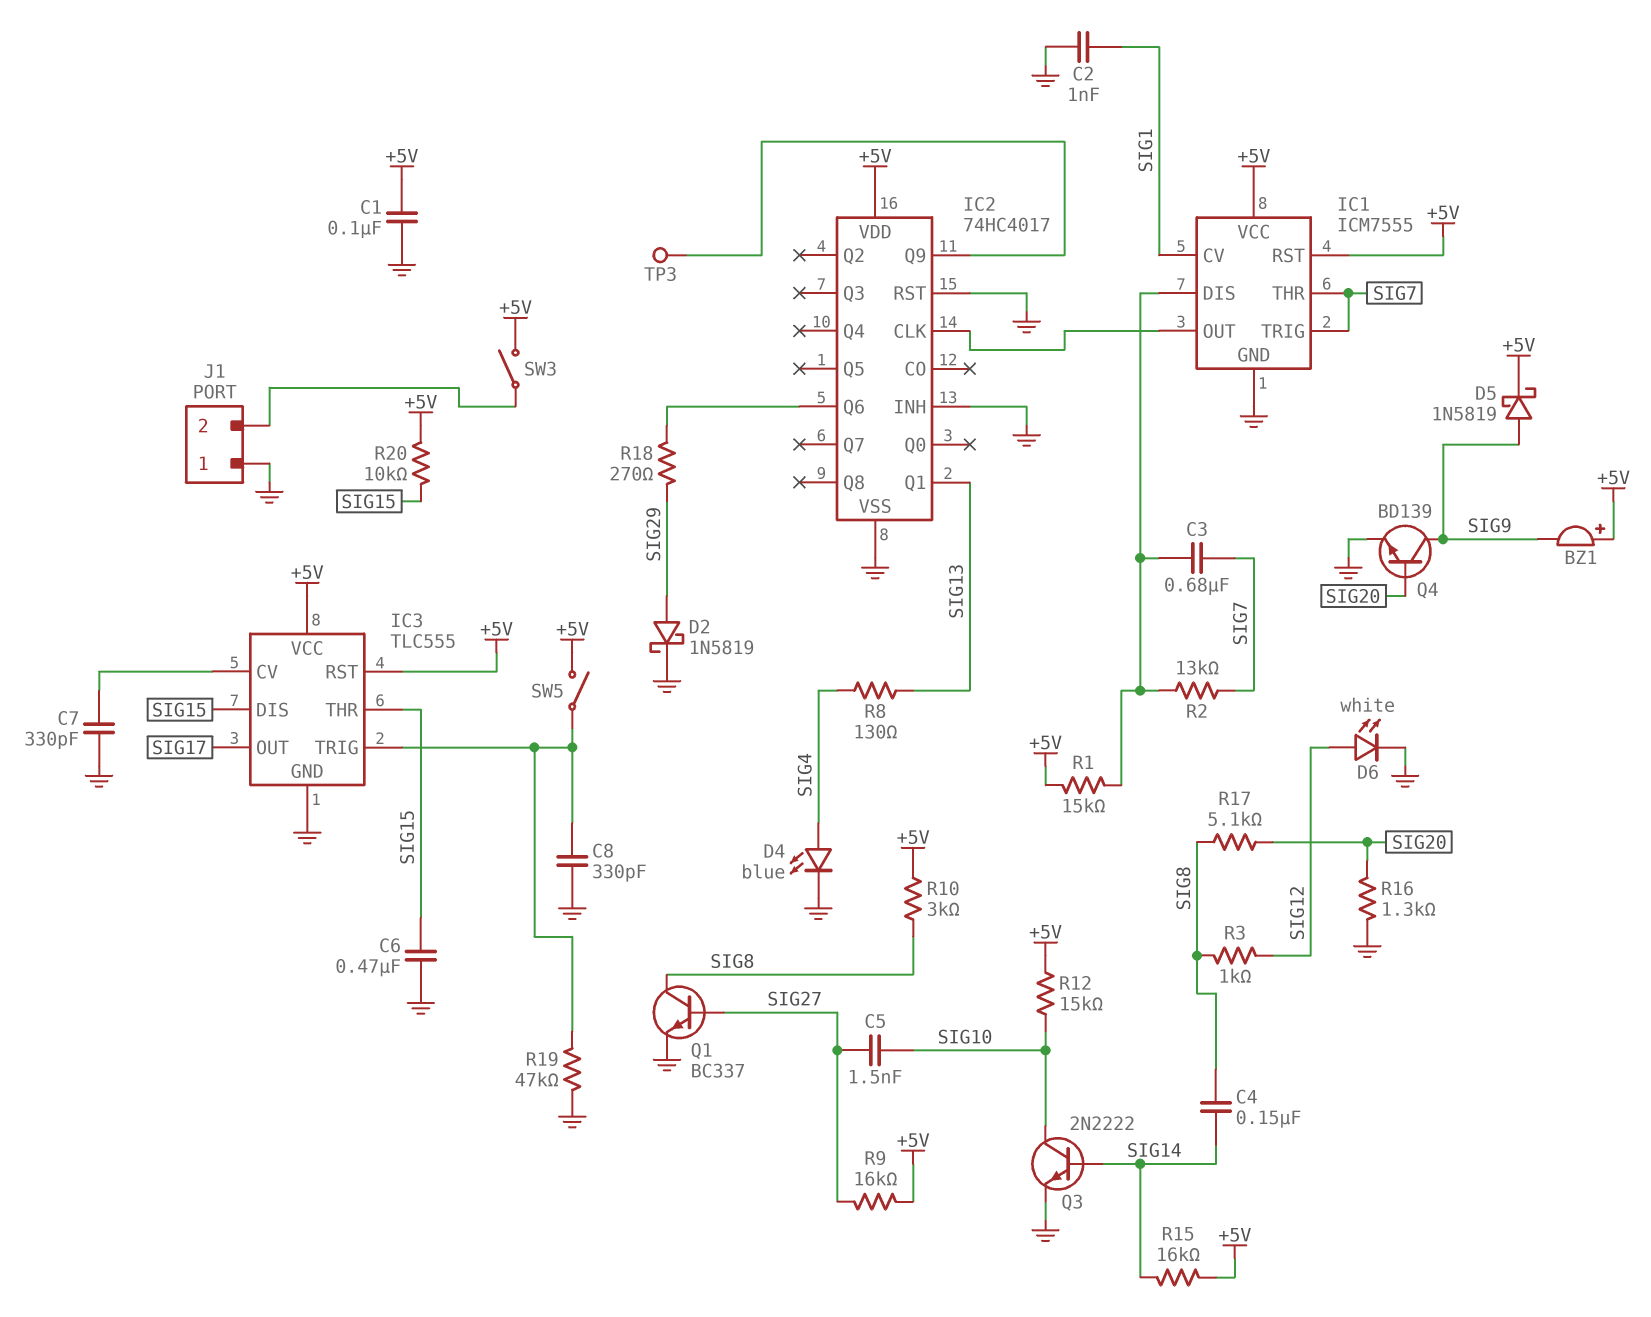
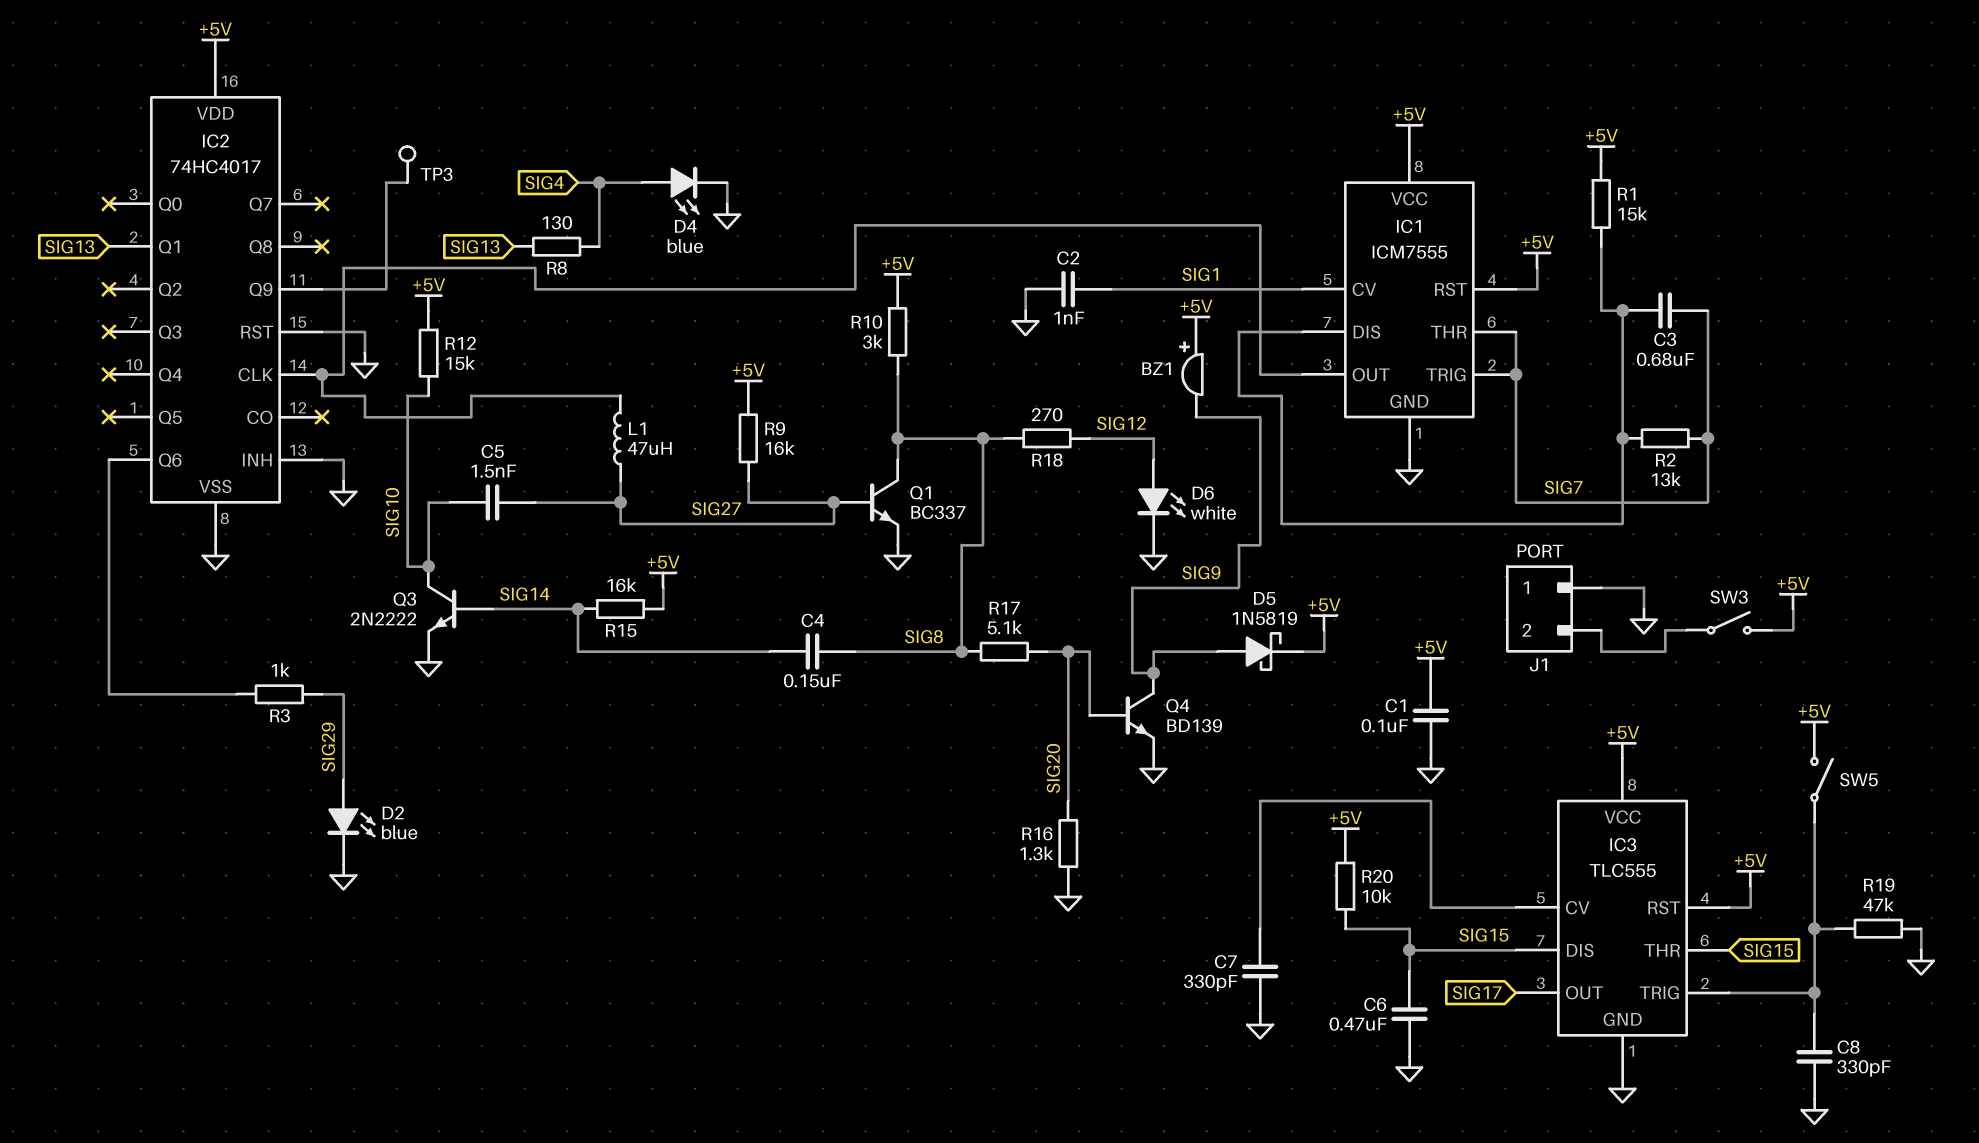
D2: schottky 1N5819 (A SIG29, K GND) -> LED blue (A SIG29, K GND)
L1: none -> 47uH (IC1/OUT, SIG27)
R3: 1k (SIG8, SIG12) -> 1k (IC2/Q6, SIG29)
R18: 270 (IC2/Q6, SIG29) -> 270 (SIG8, SIG12)

